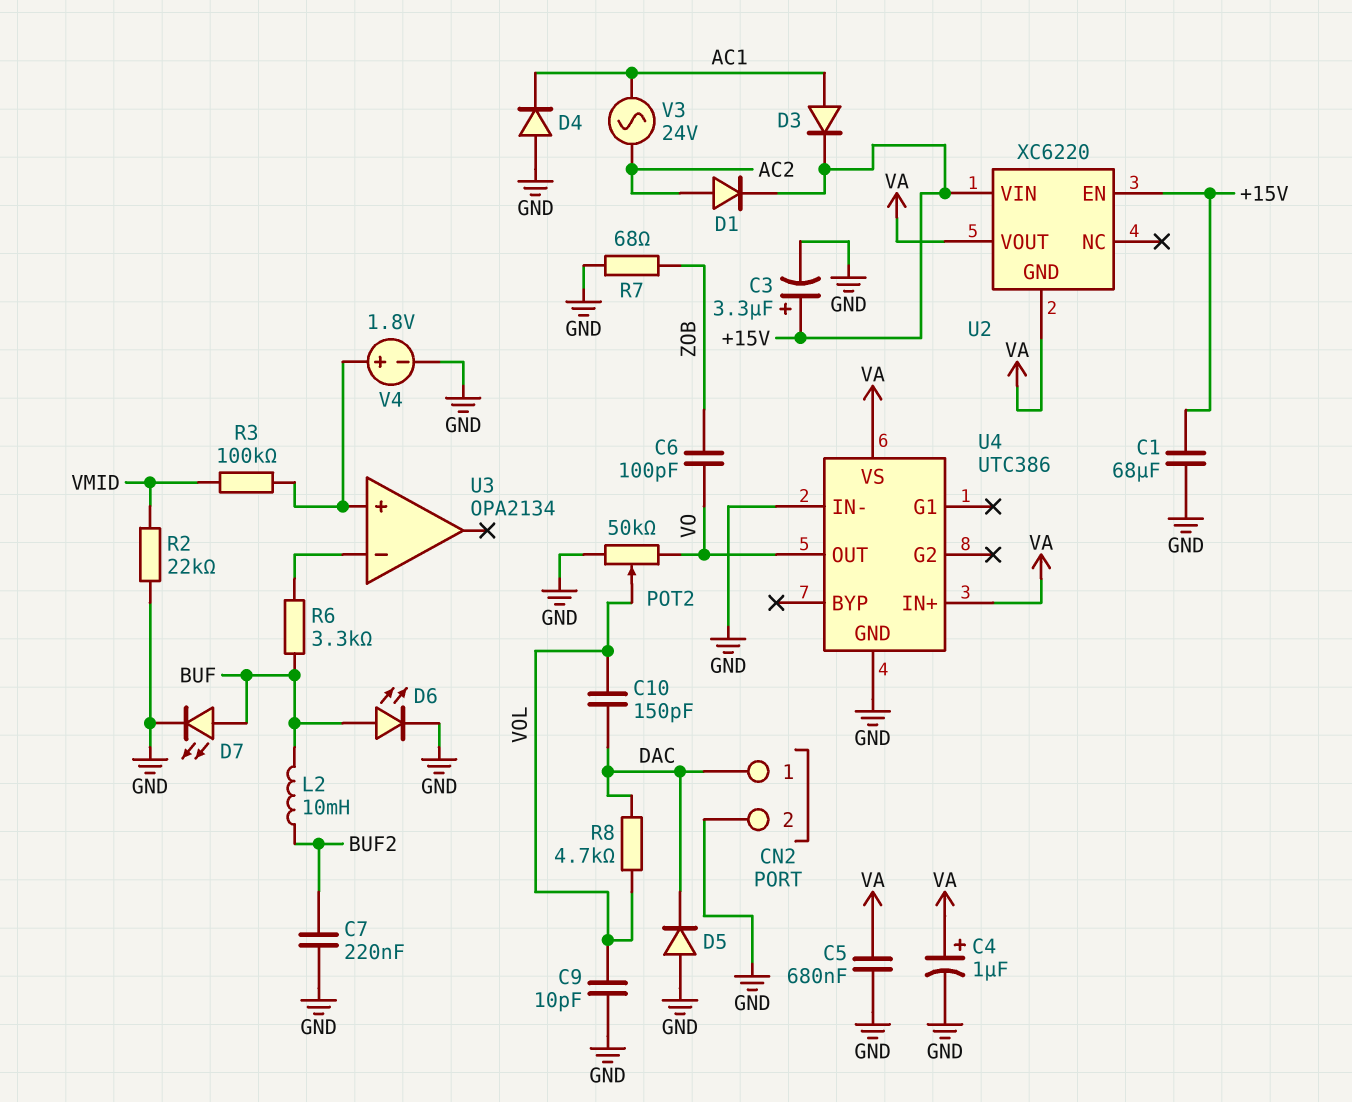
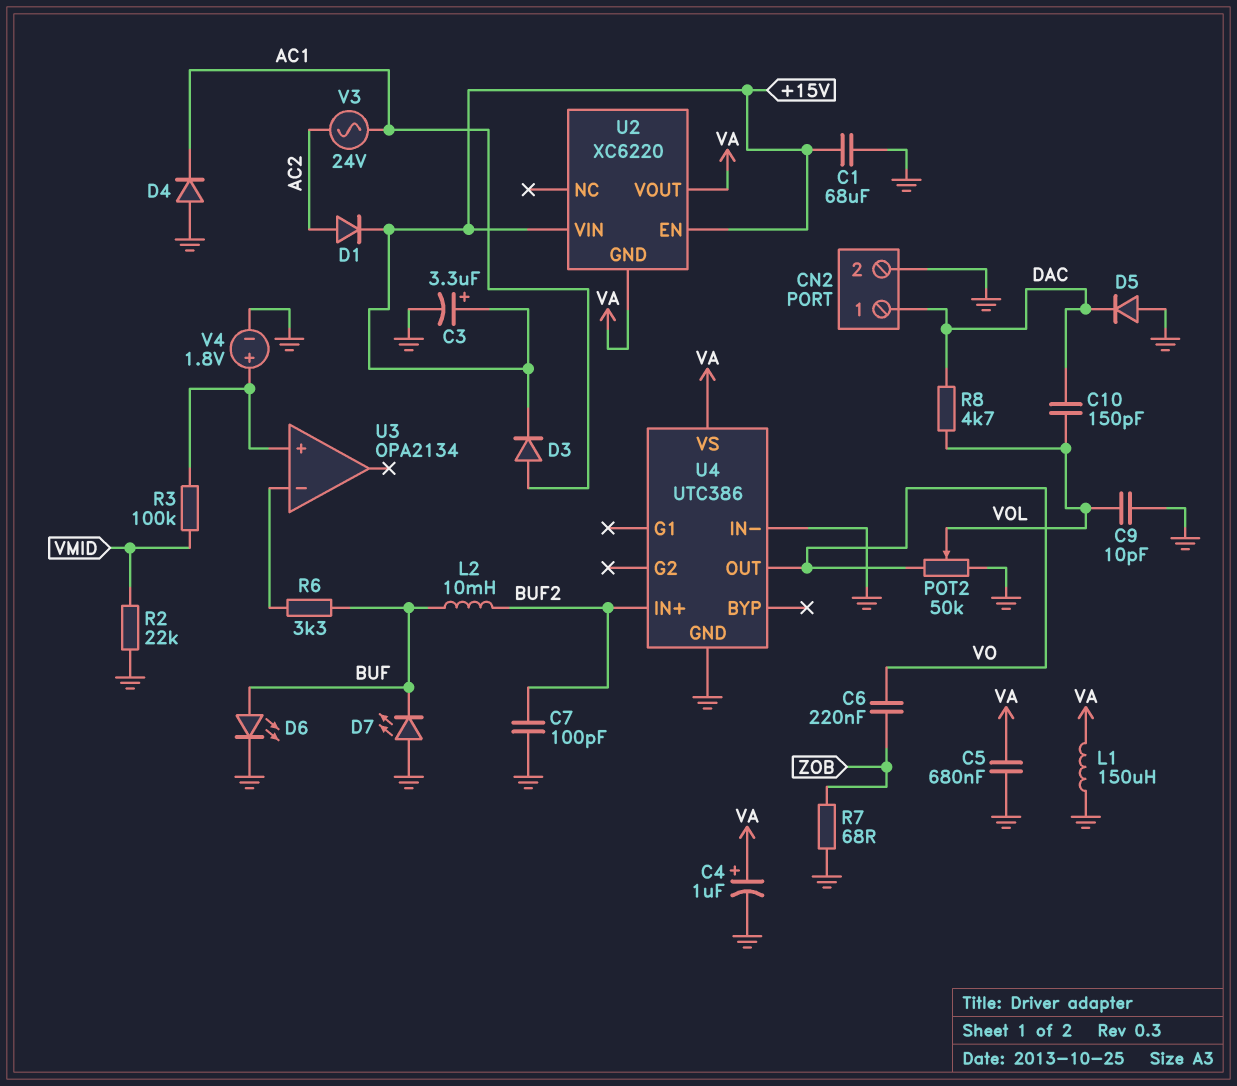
C6: 100pF (VO, ZOB) -> 220nF (VO, ZOB)
C7: 220nF (BUF2, GND) -> 100pF (BUF2, GND)
D7: LED (A BUF, K GND) -> LED (A GND, K BUF)
L1: none -> 150uH (GND, VA)
U4 pin IN+: VA -> BUF2

